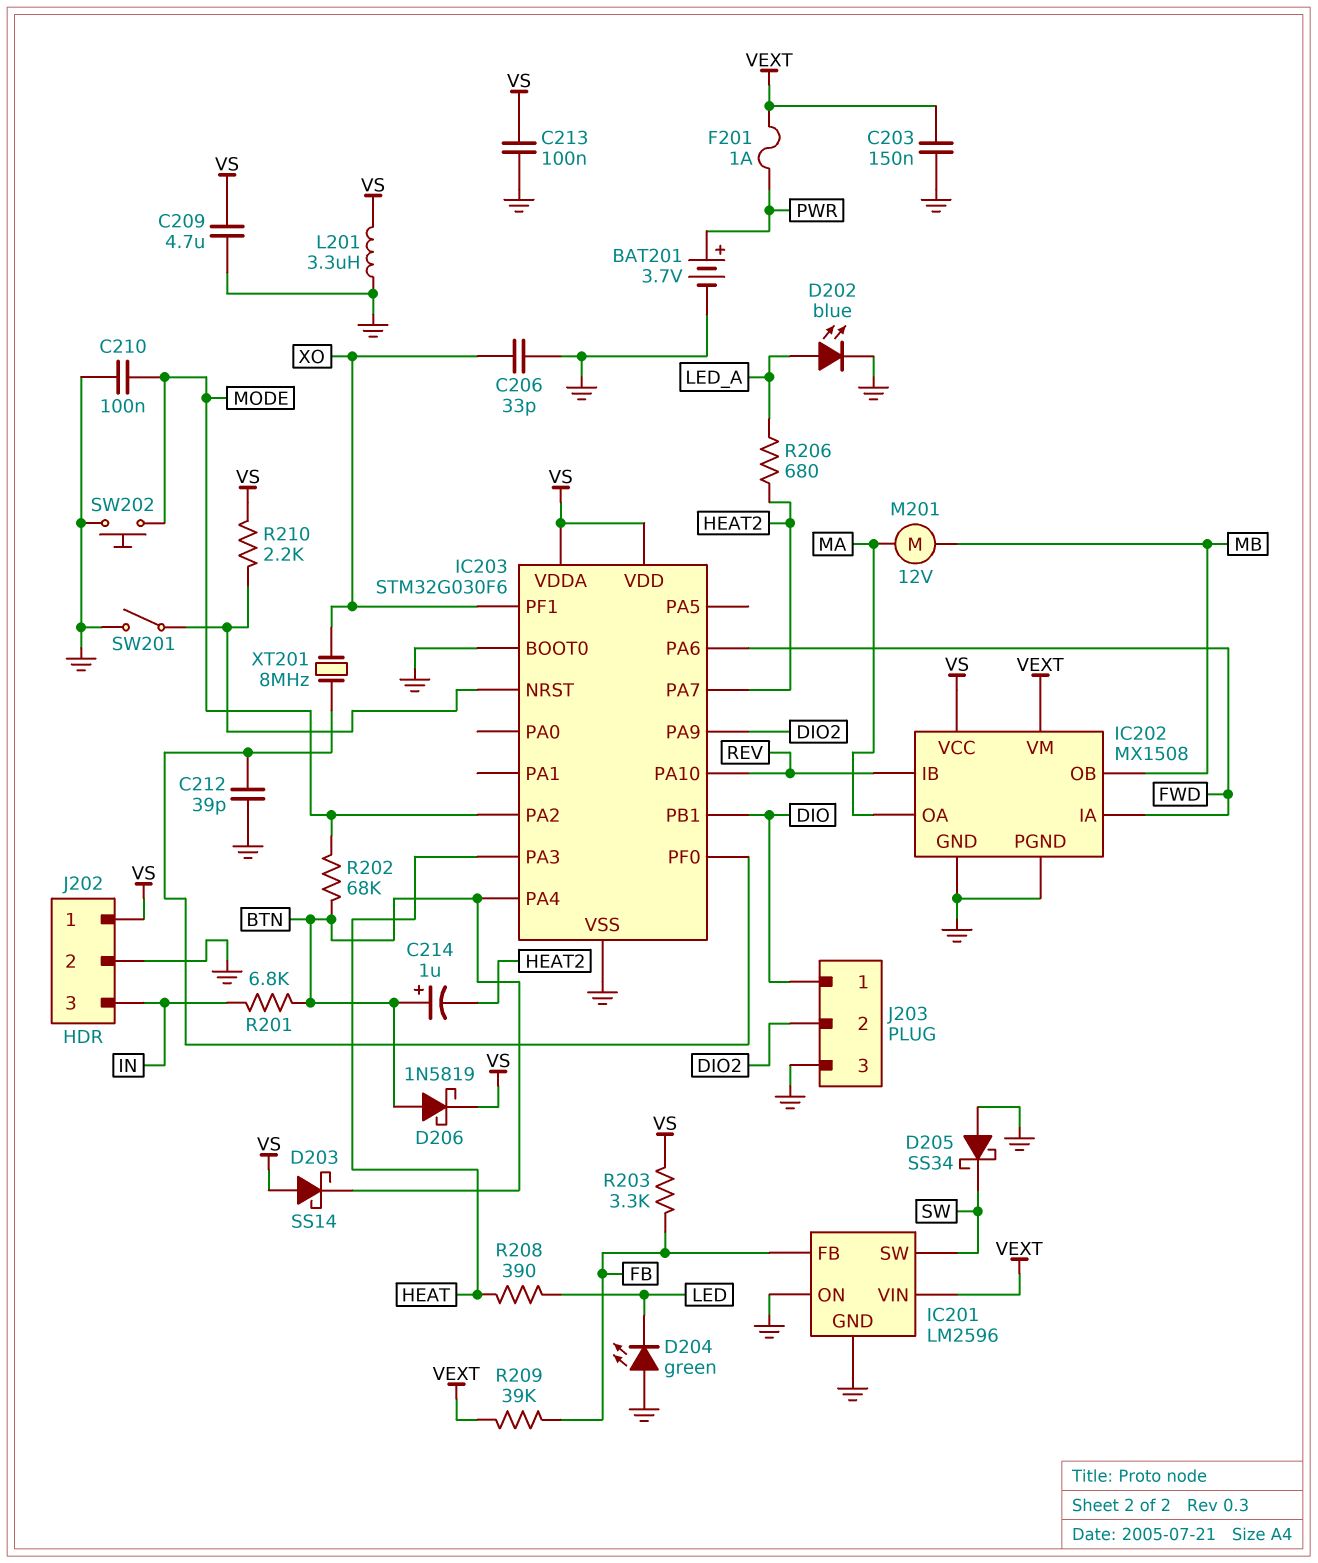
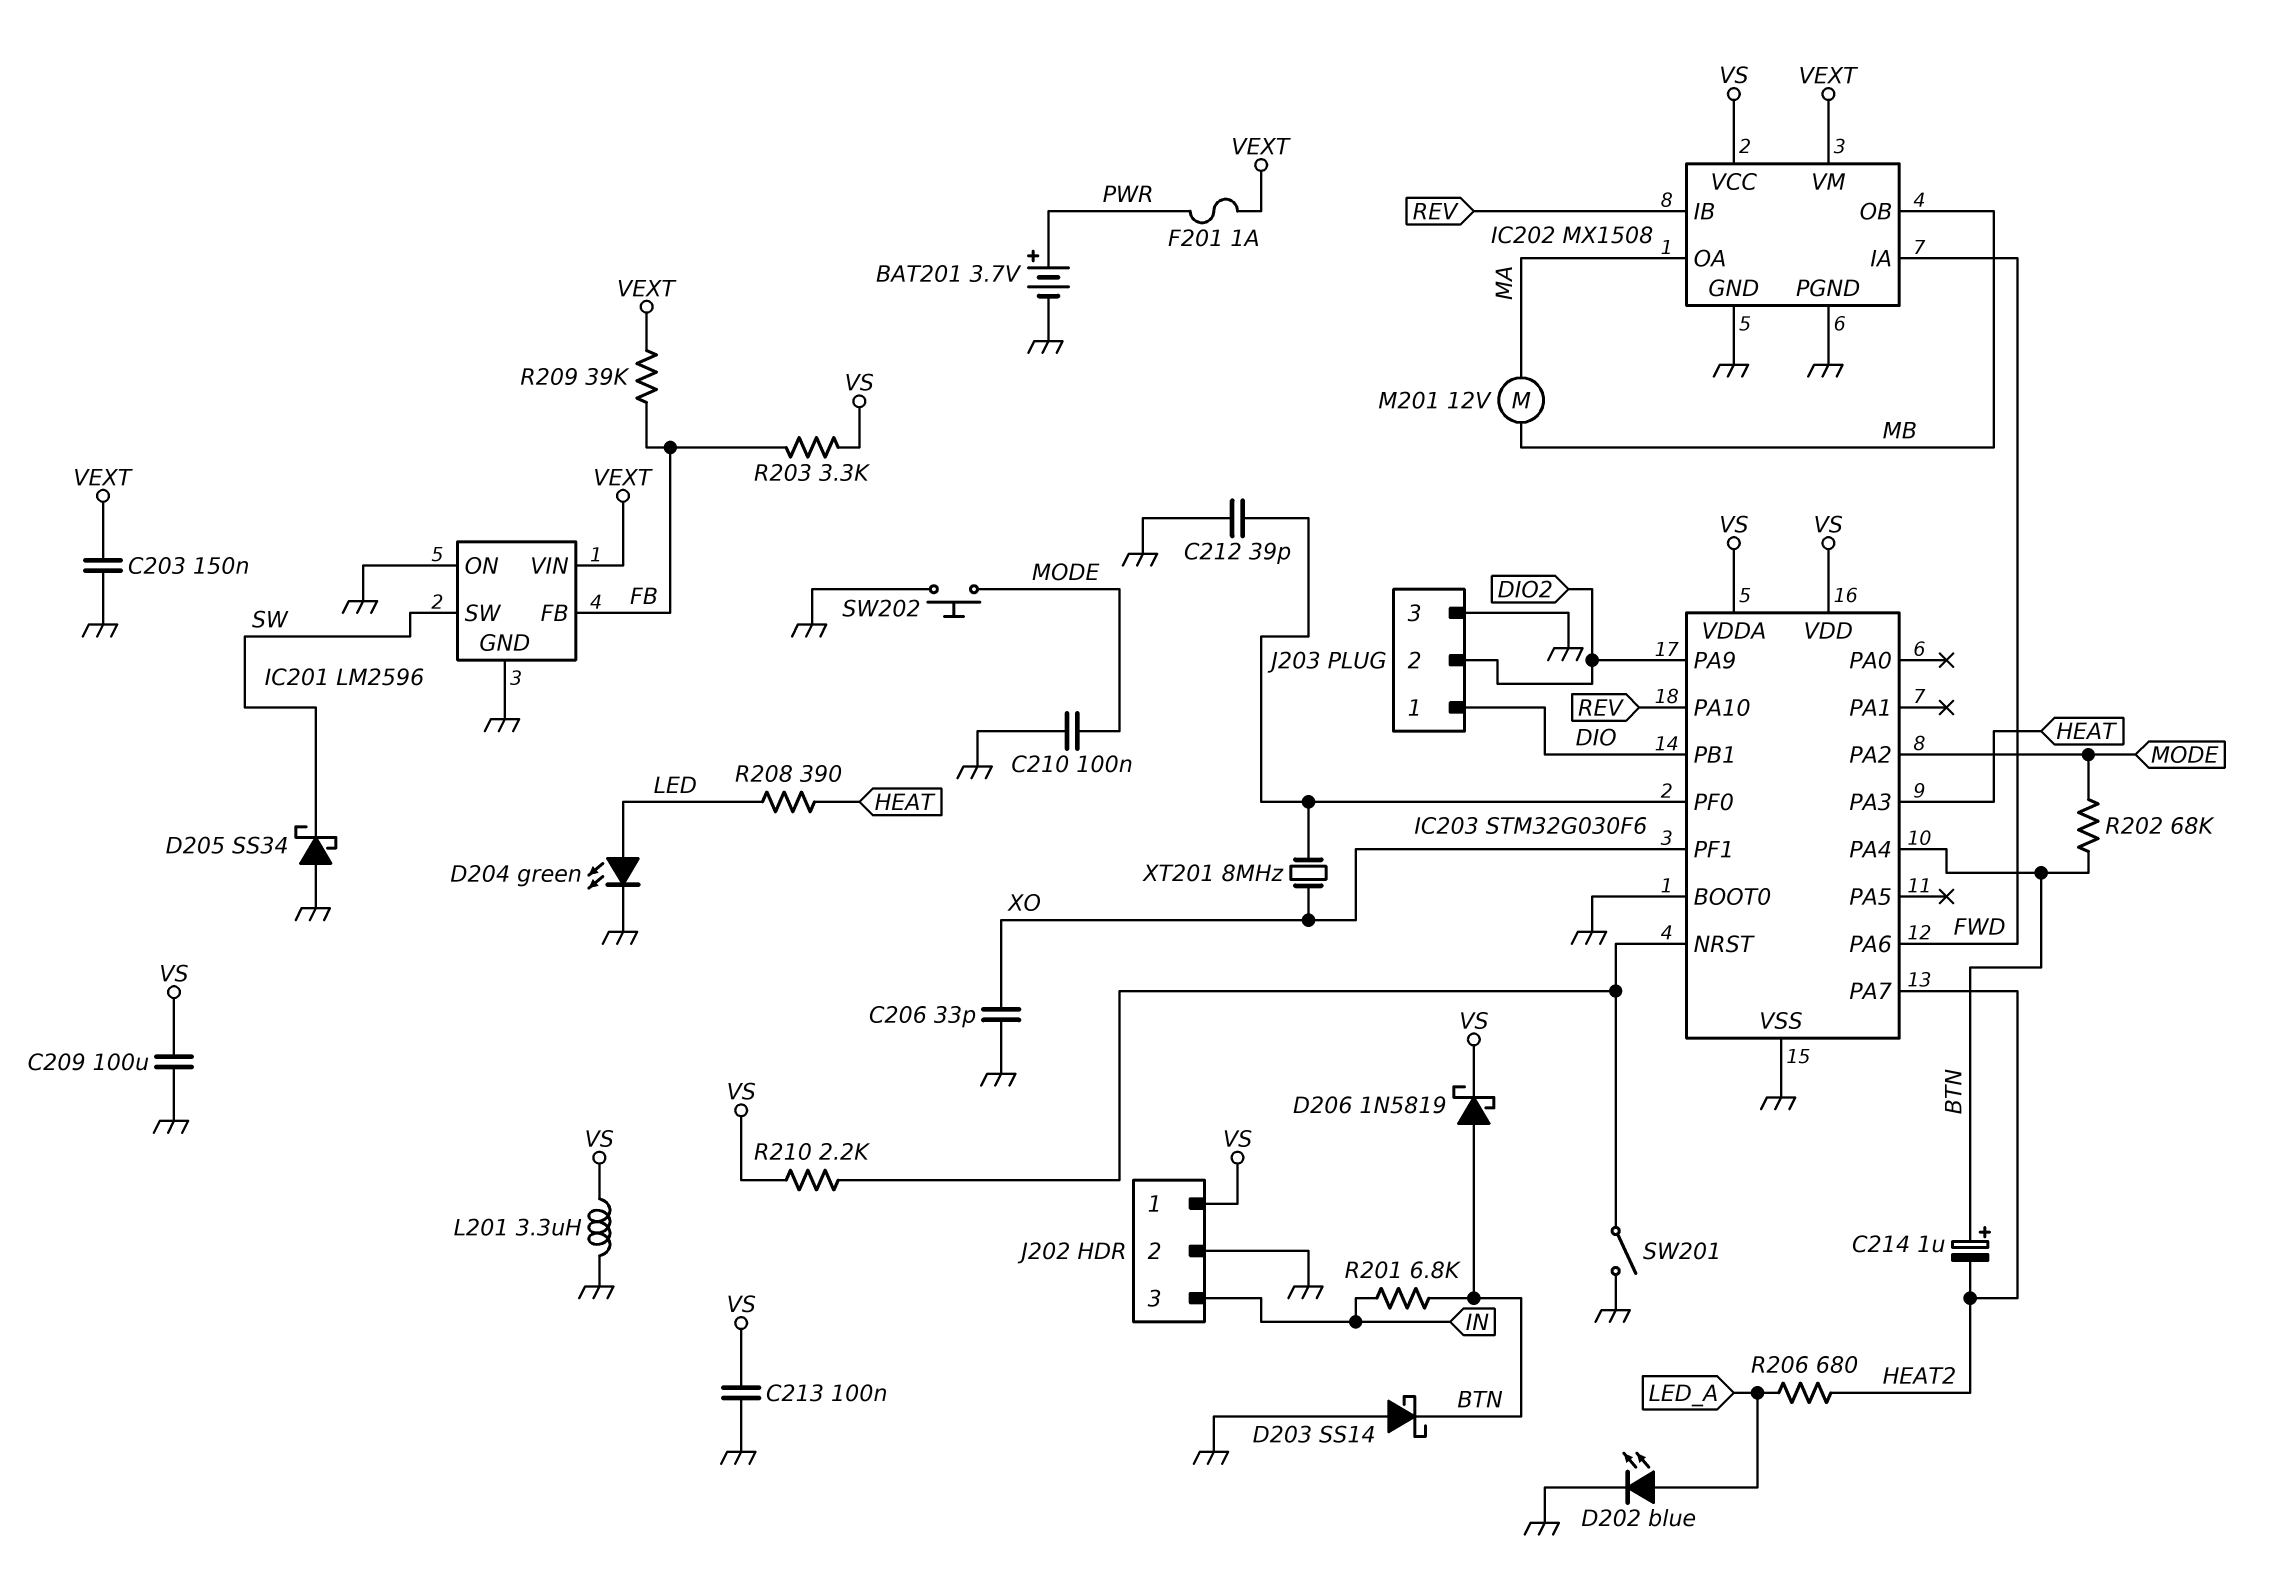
C209: 4.7uF (GND, VS) -> 100uF (GND, VS)
D203: schottky SS14 (A VS, K BTN) -> schottky SS14 (A GND, K BTN)
D204: LED green (A GND, K LED) -> LED green (A LED, K GND)

